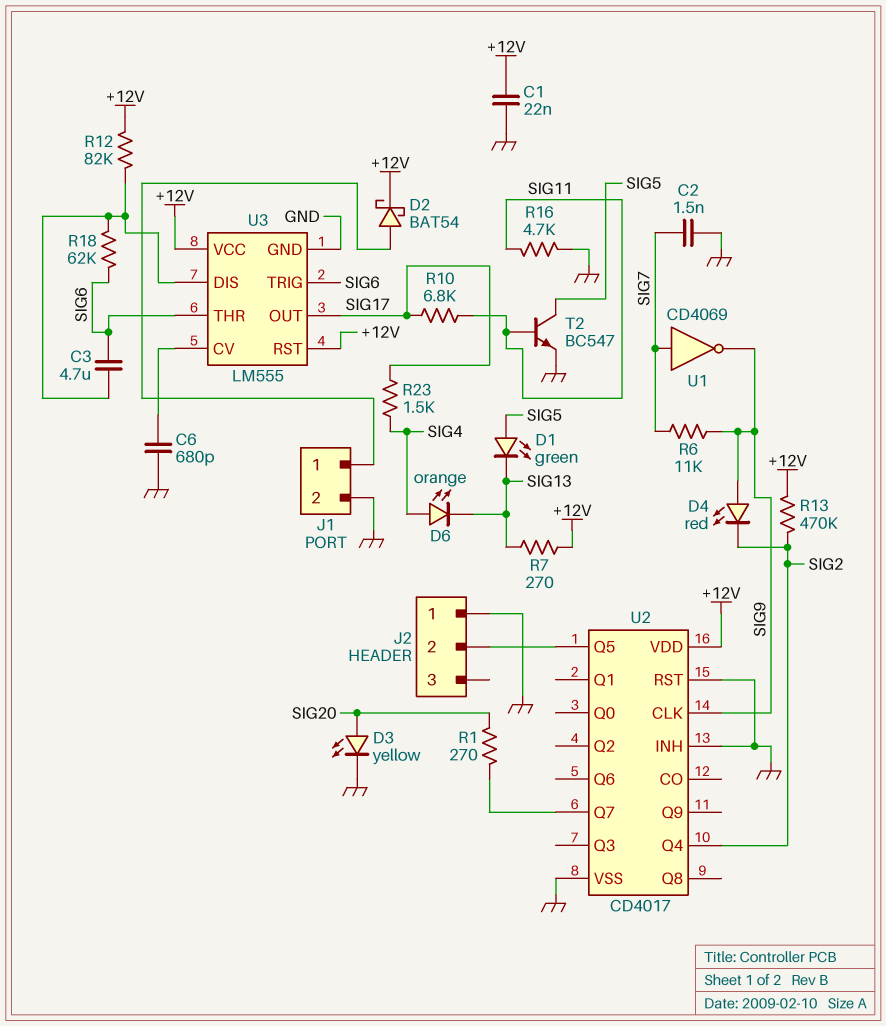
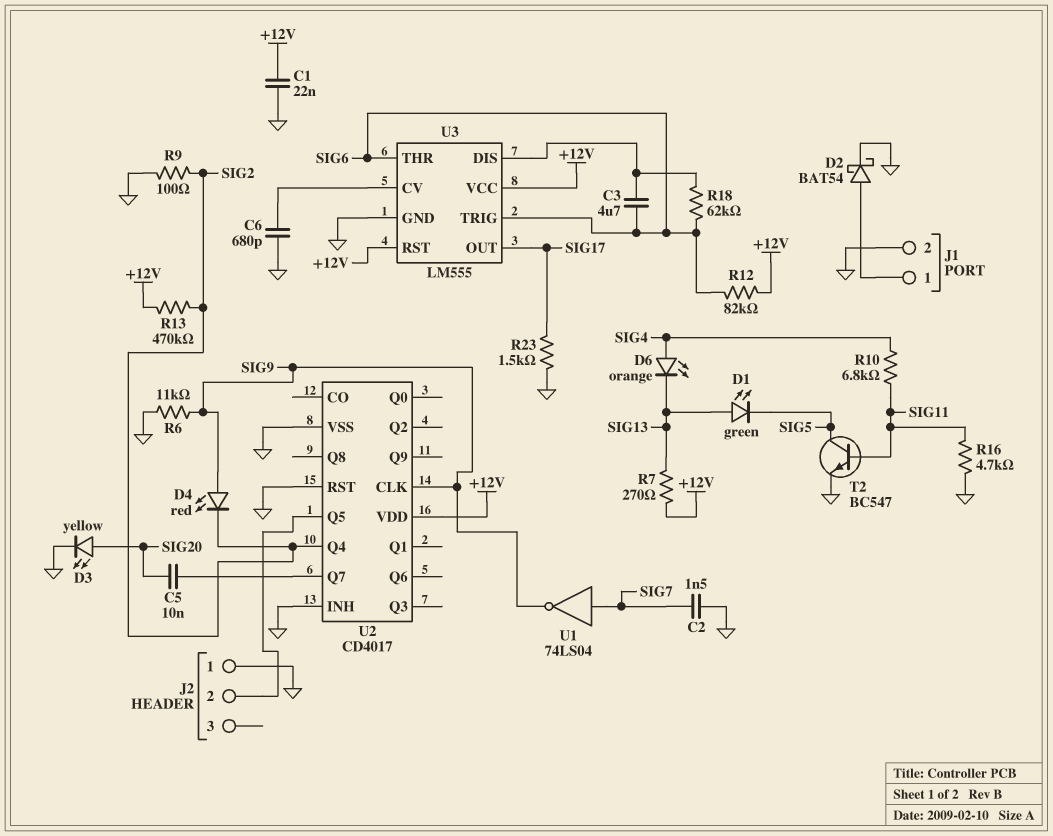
C5: none -> 10nF (SIG20, U2/Q7)
D1: LED green (A SIG5, K SIG13) -> LED green (A SIG13, K SIG5)
D2: schottky BAT54 (A J1/1, K +12V) -> schottky BAT54 (A J1/1, K GND)
R1: 270 (SIG20, U2/Q7) -> none
R6: 11k (SIG7, SIG9) -> 11k (GND, SIG9)
R9: none -> 100 (GND, SIG2)
R10: 6.8k (SIG11, SIG17) -> 6.8k (SIG4, SIG11)
R12: 82k (+12V, U3/DIS) -> 82k (+12V, SIG6)
R23: 1.5k (SIG4, SIG17) -> 1.5k (GND, SIG17)
U1: NOT CD4069 (in SIG7, out SIG9) -> NOT 74LS04 (in SIG7, out SIG9)

